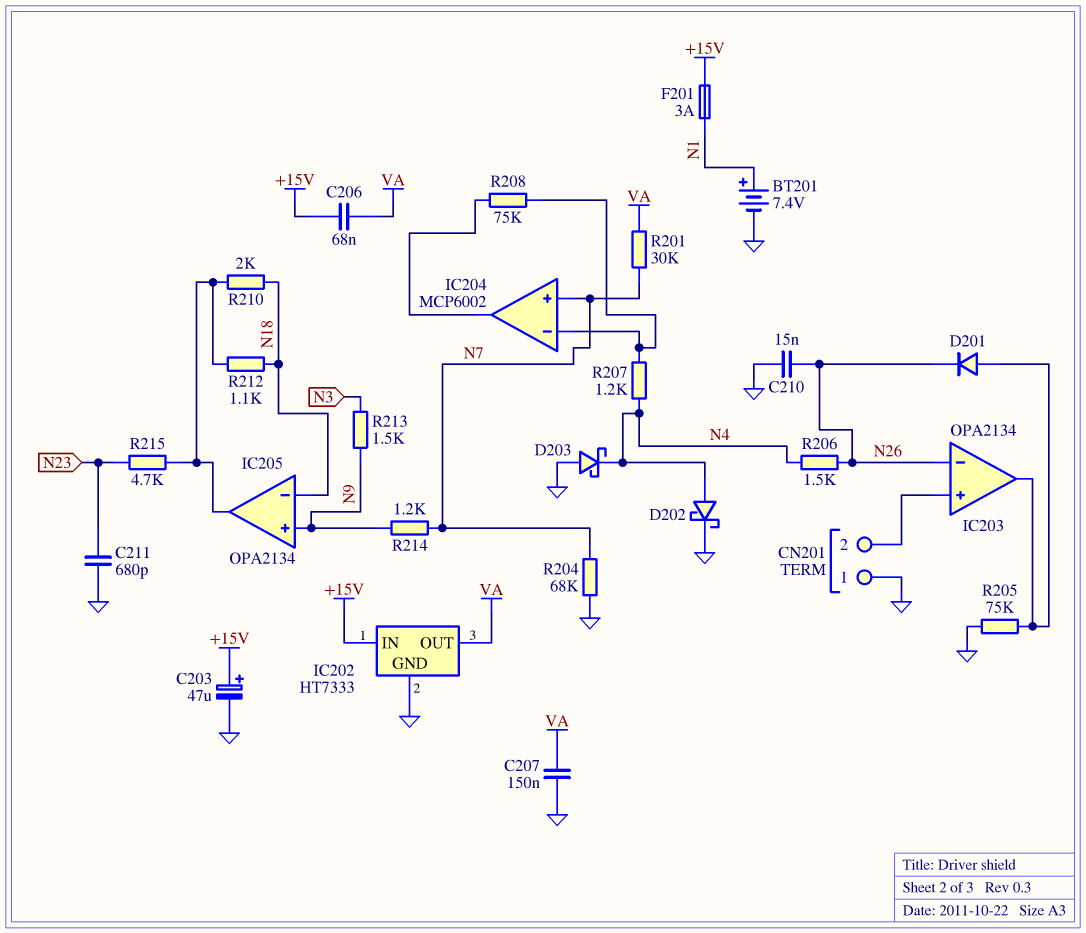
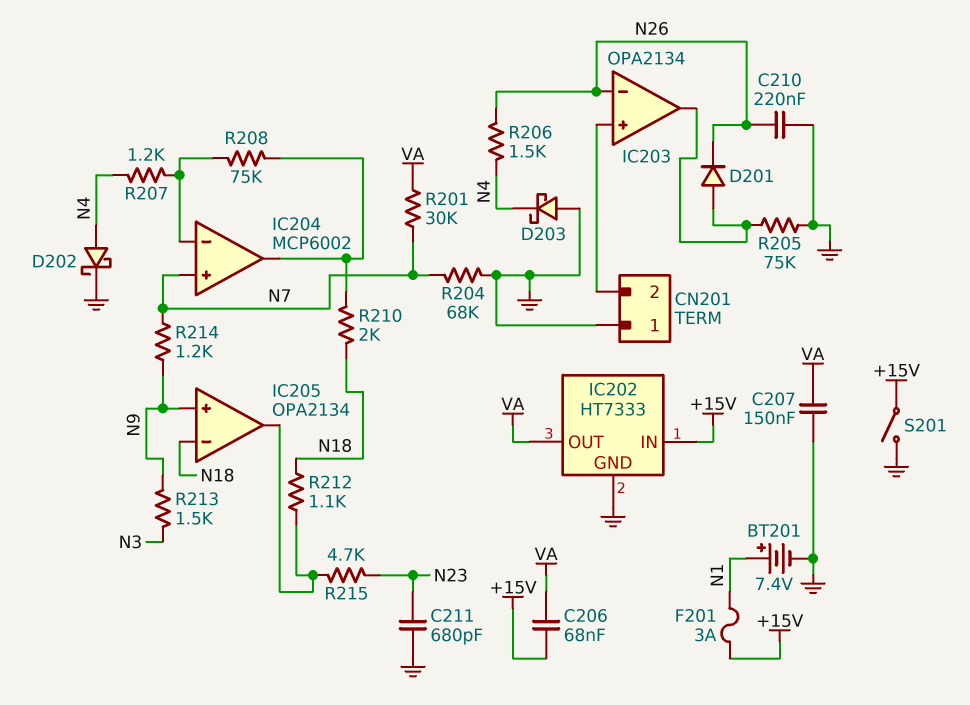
C203: 47uF (plus +15V, minus GND) -> none
C210: 15nF (GND, N26) -> 220nF (GND, N26)
R210: 2k (IC205/out, N18) -> 2k (IC204/out, N18)
S201: none -> switch (+15V, GND)

